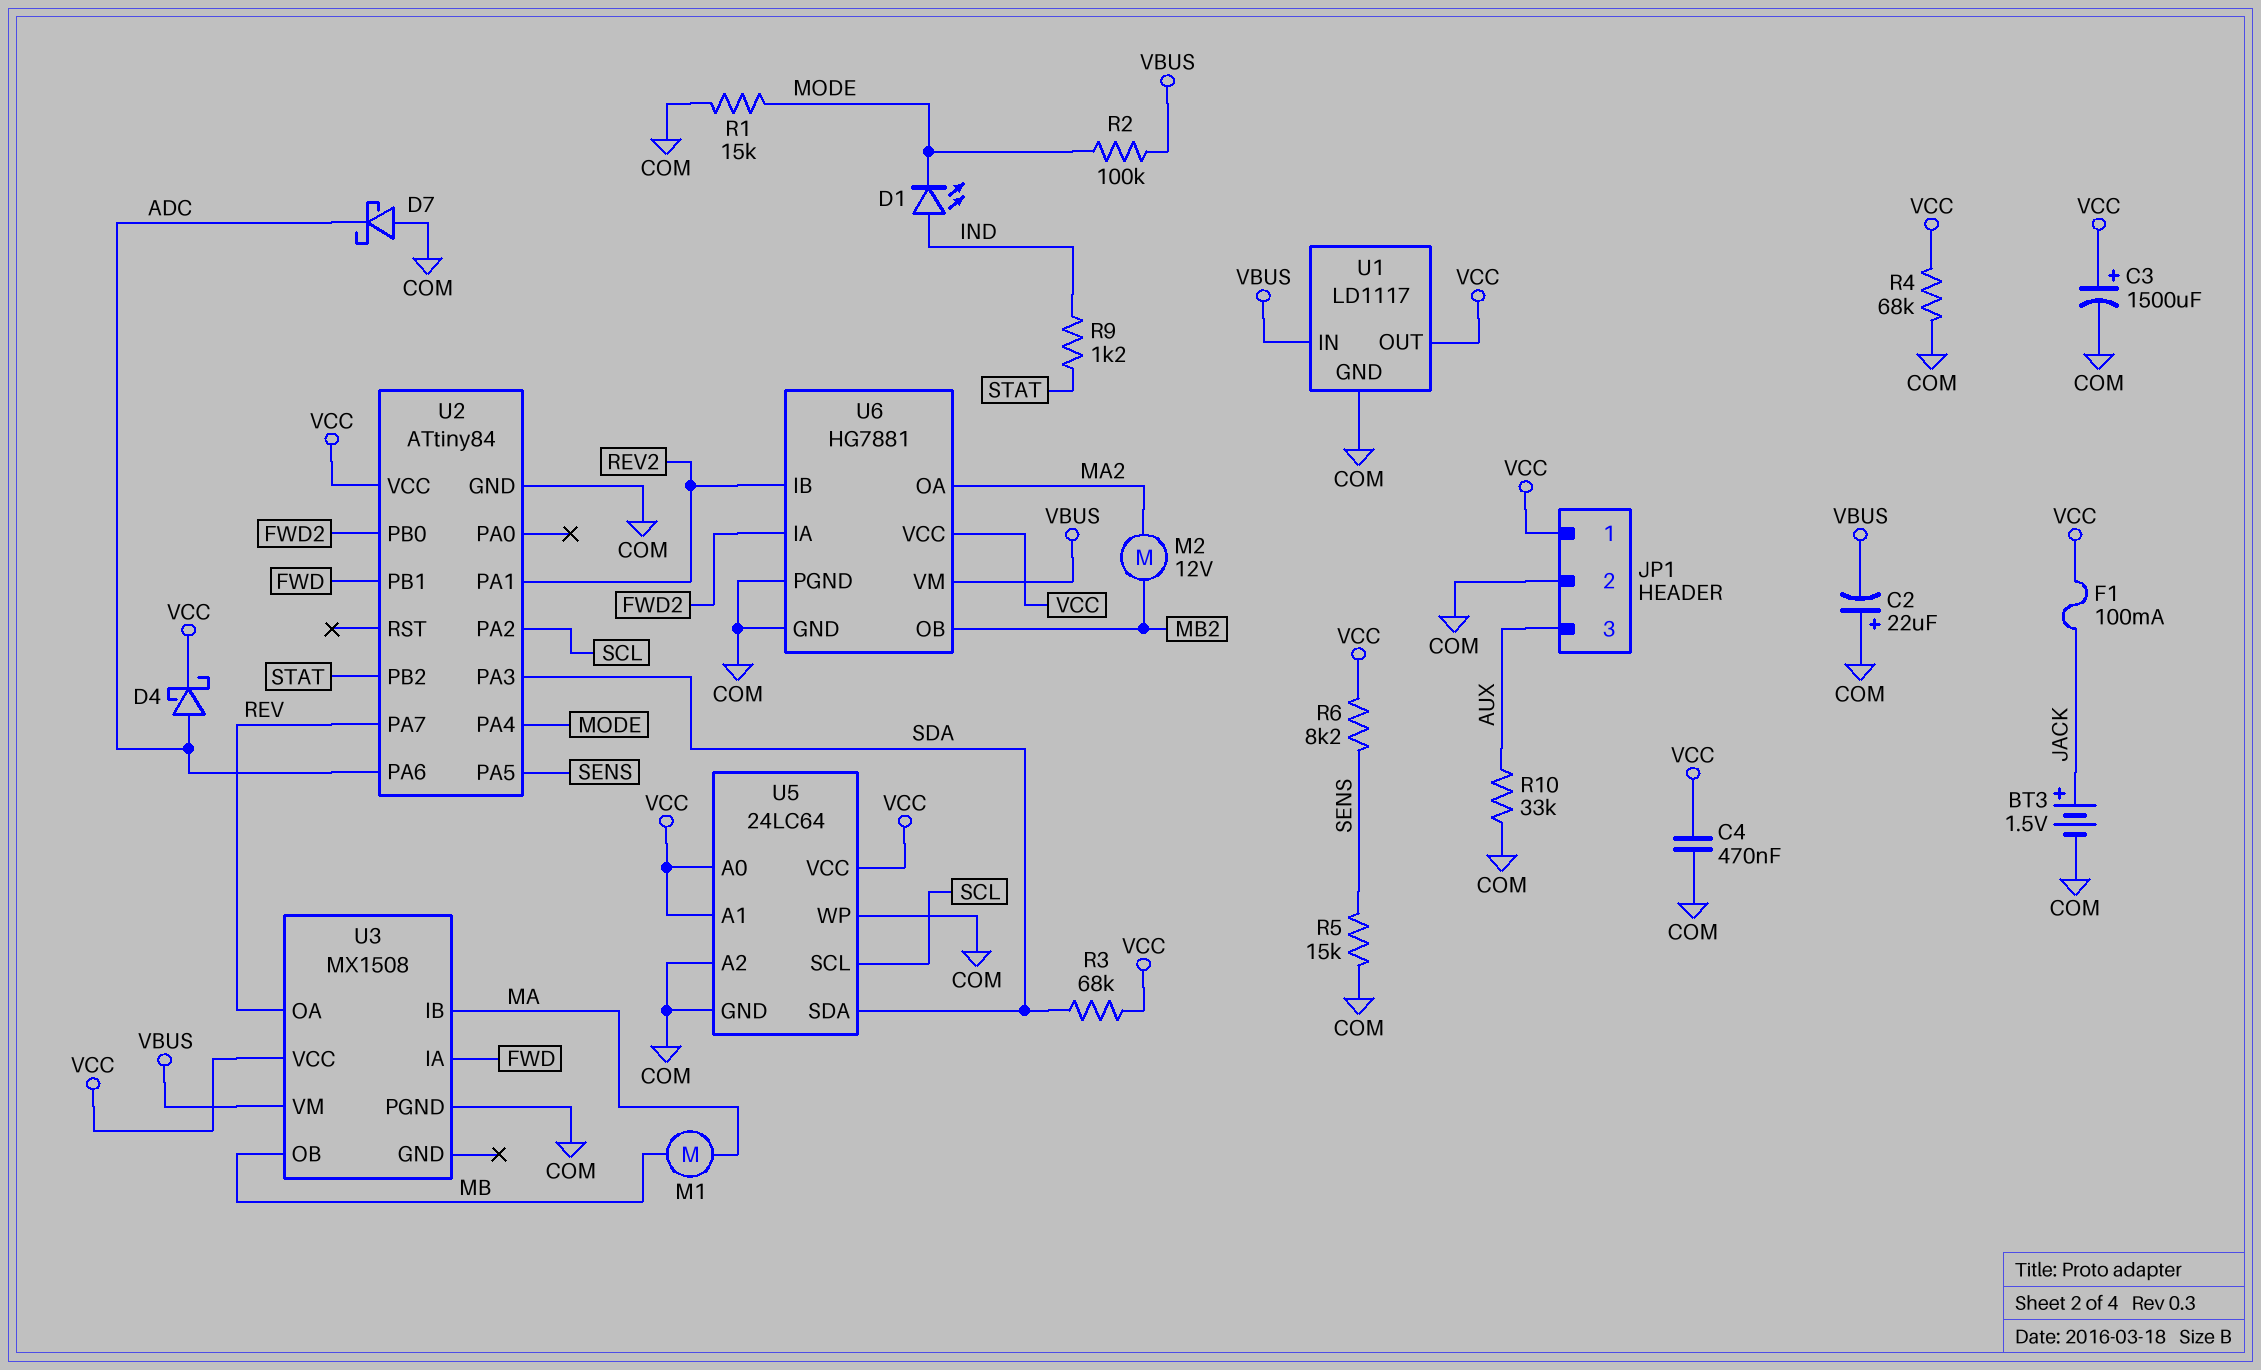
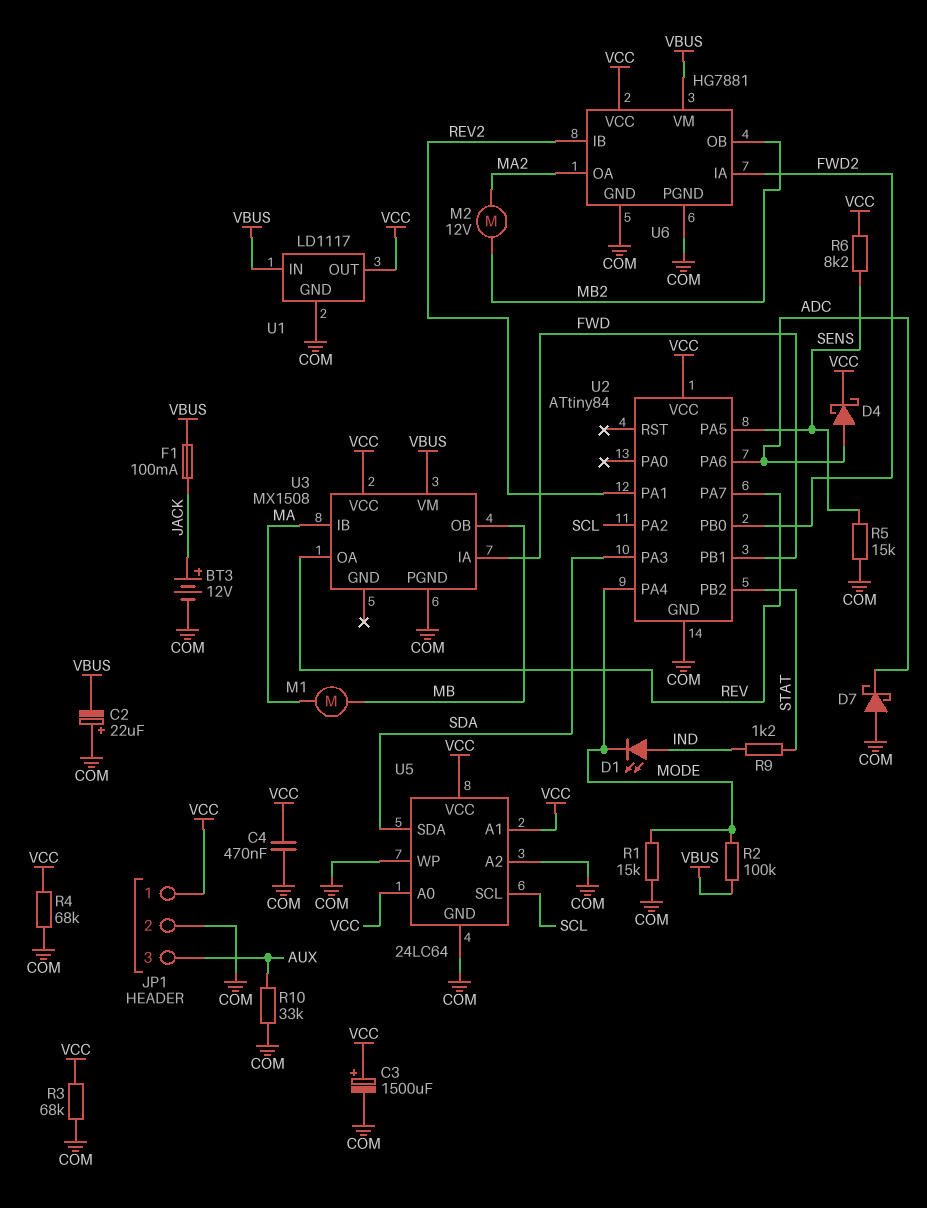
BT3: 1.5V (plus JACK, minus COM) -> 12V (plus JACK, minus COM)
F1: 100mA (JACK, VCC) -> 100mA (JACK, VBUS)
R3: 68k (SDA, VCC) -> 68k (COM, VCC)

